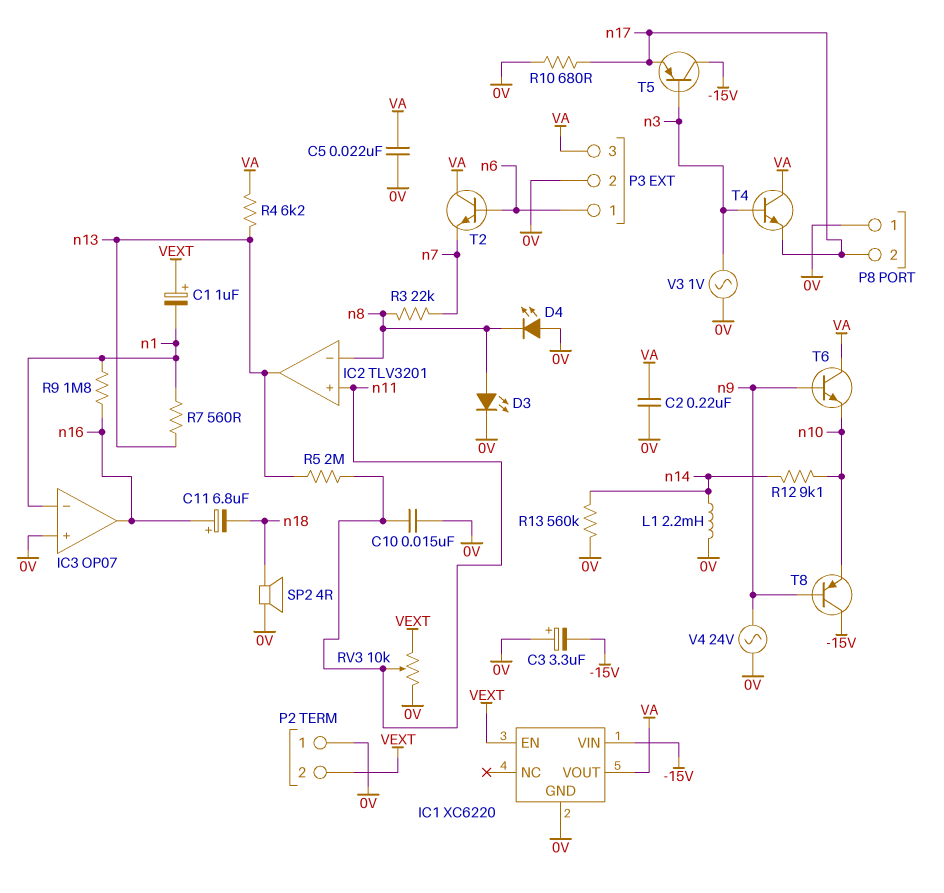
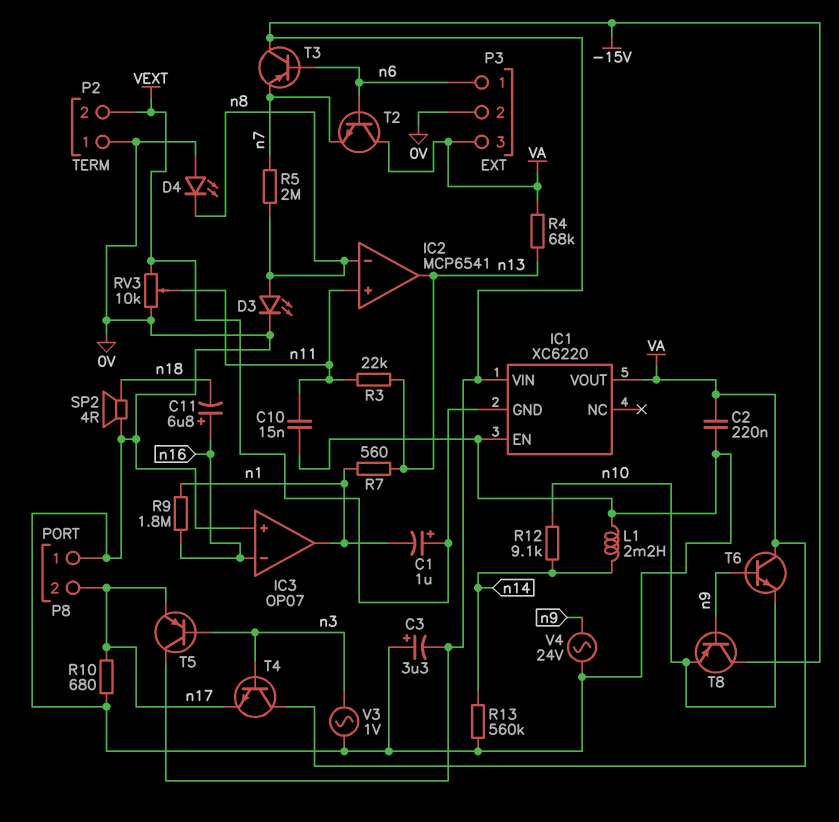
C5: 22nF (0V, VA) -> none
IC1 pin EN: VEXT -> 0V
IC1 pin GND: 0V -> VEXT
IC2: TLV3201 -> MCP6541
IC3 pin in-: n1 -> n16
IC3 pin out: n16 -> n1
R3: 22k (n7, n8) -> 22k (n11, n13)
R4: 6.2k (VA, n13) -> 68k (VA, n13)
R5: 2M (n11, n13) -> 2M (n7, n8)
T3: none -> PNP (B n6, C -15V, E n7)

